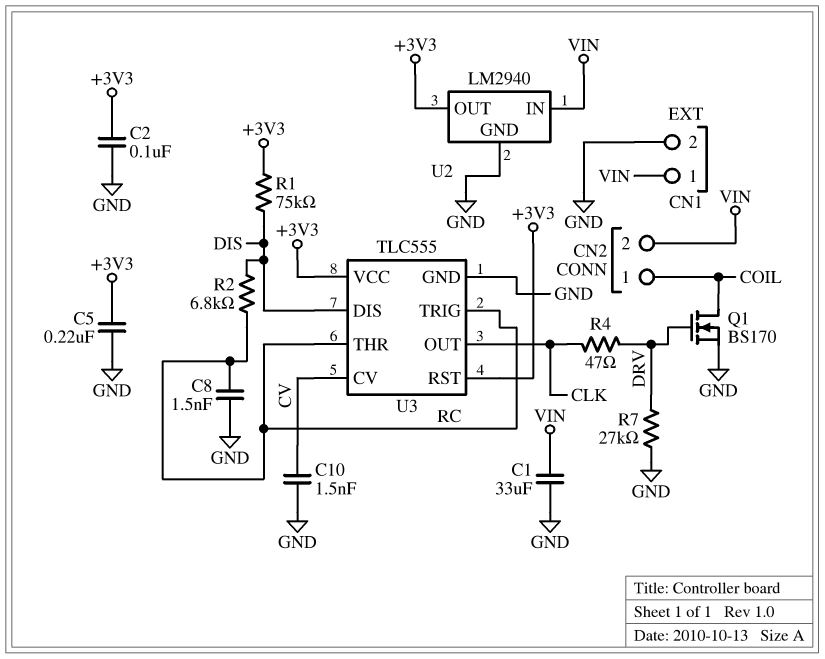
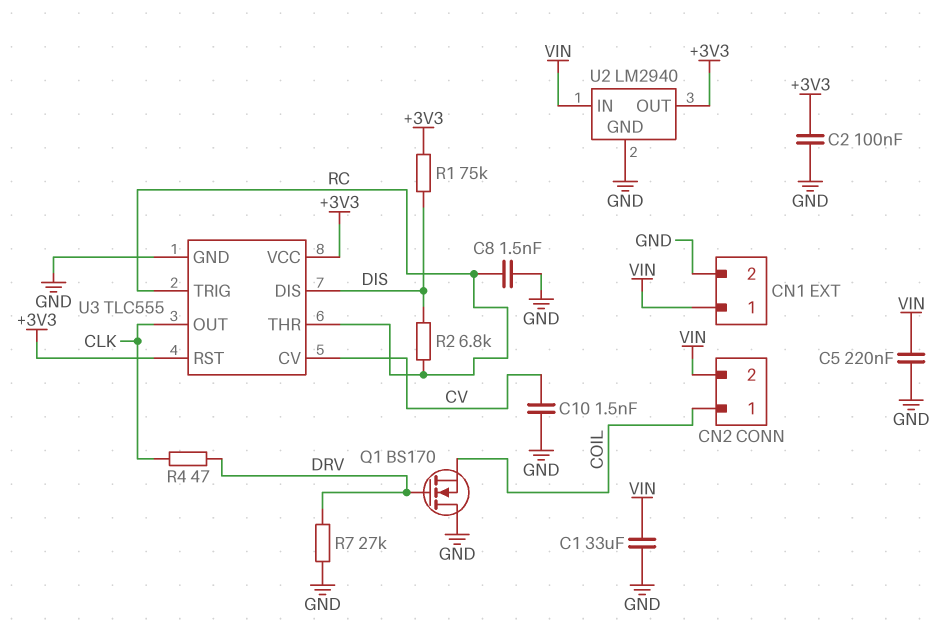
C5: 220nF (+3V3, GND) -> 220nF (GND, VIN)
Q1: NMOS BS170 (G DRV, D COIL, S GND) -> NMOS BS170 (G DRV, D GND, S COIL)

